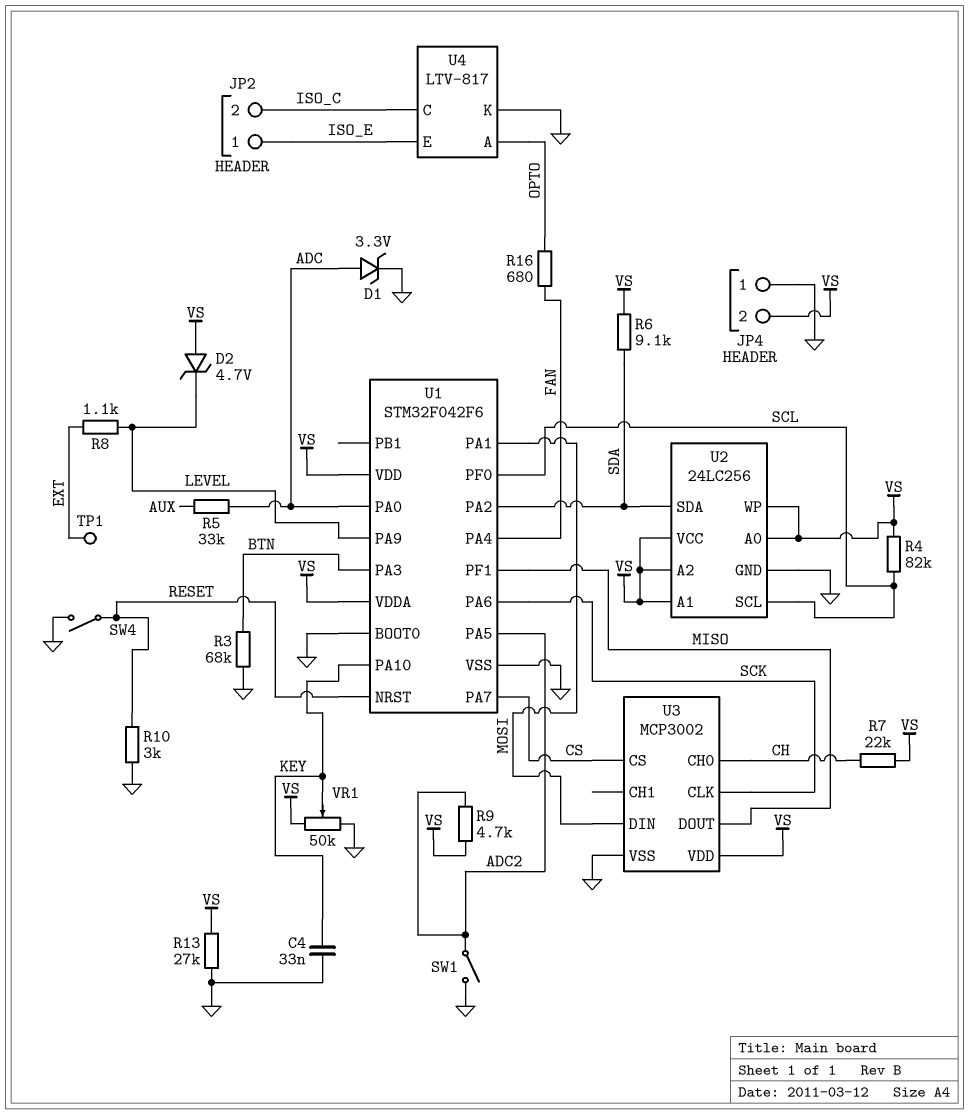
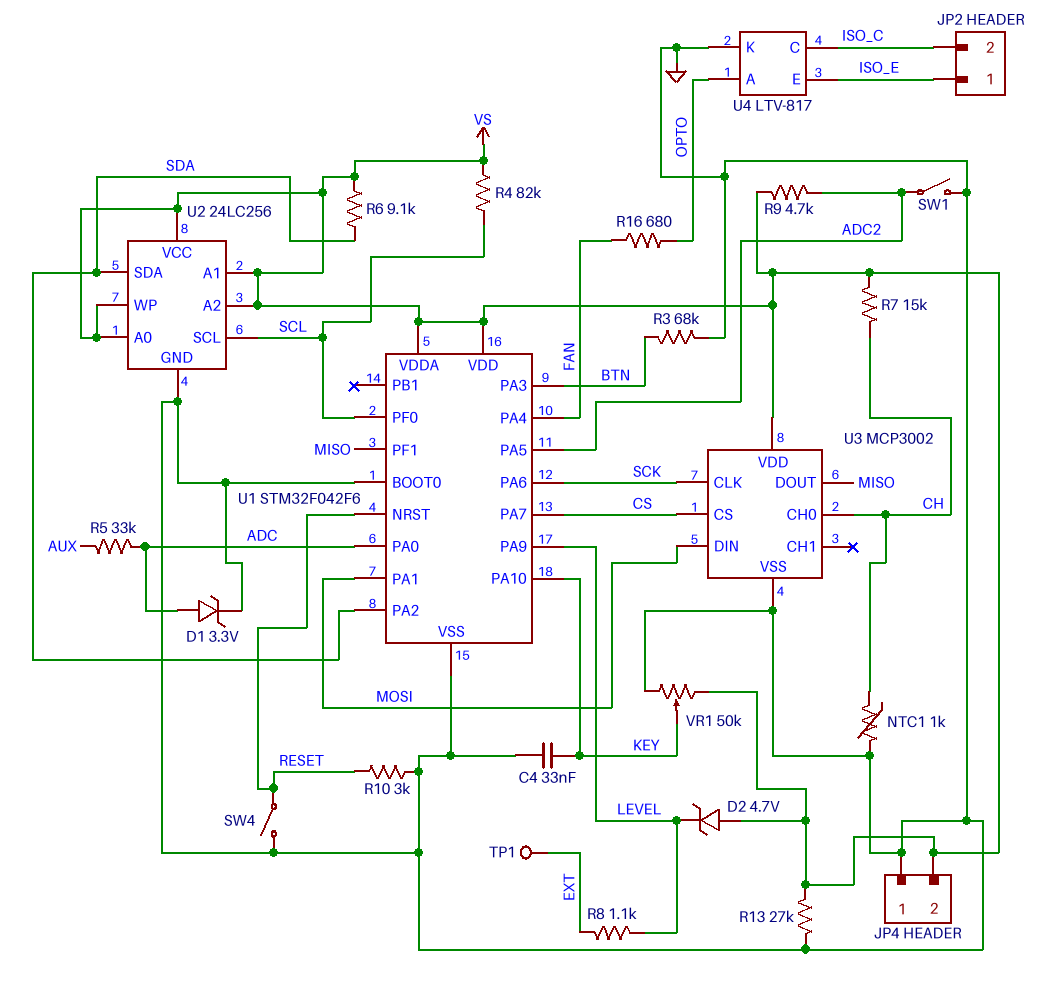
NTC1: none -> 1k (CH, GND)
R7: 22k (CH, VS) -> 15k (CH, VS)

